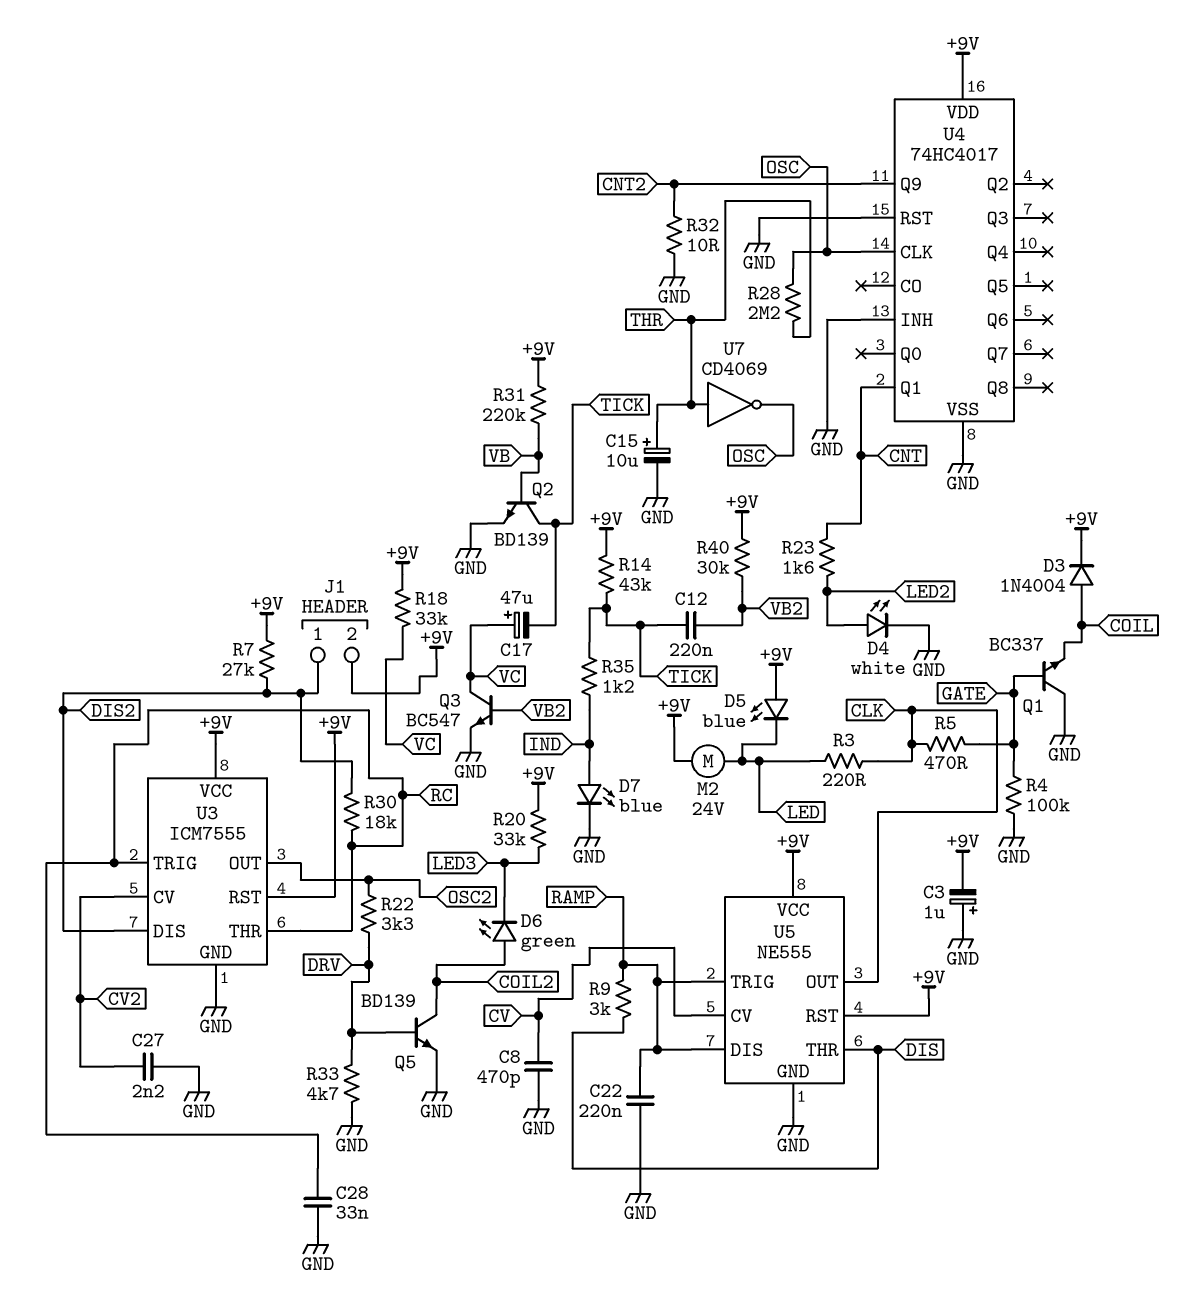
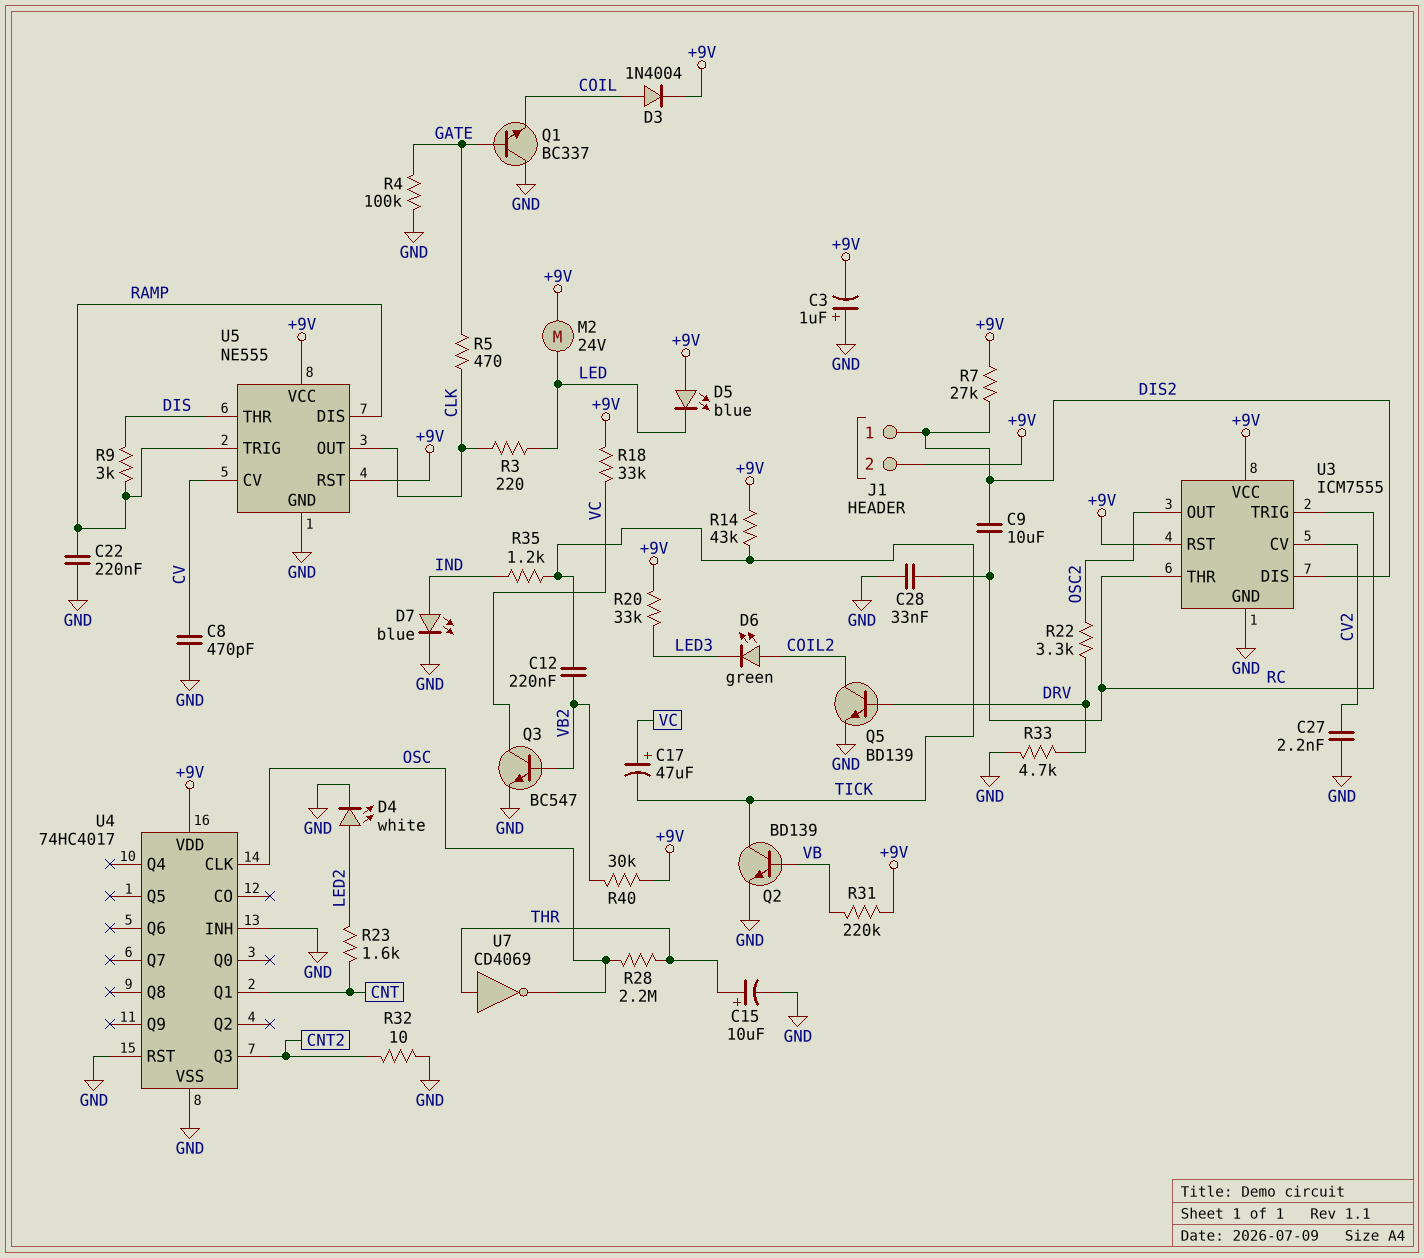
C9: none -> 10uF (DIS2, RC)
R30: 18k (DIS2, RC) -> none
U4 pin Q3: none -> CNT2
U4 pin Q9: CNT2 -> none

